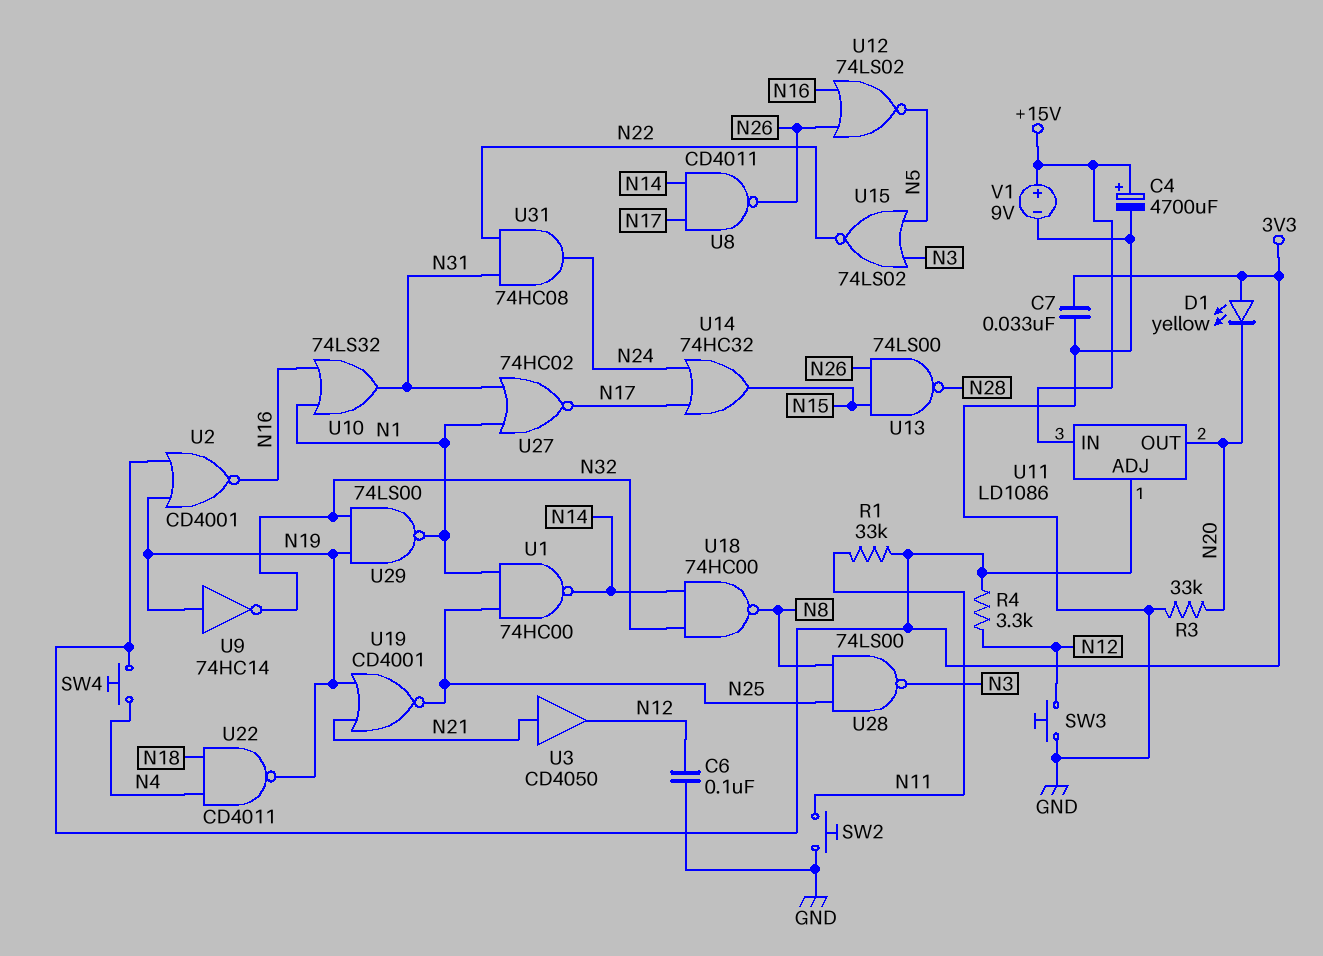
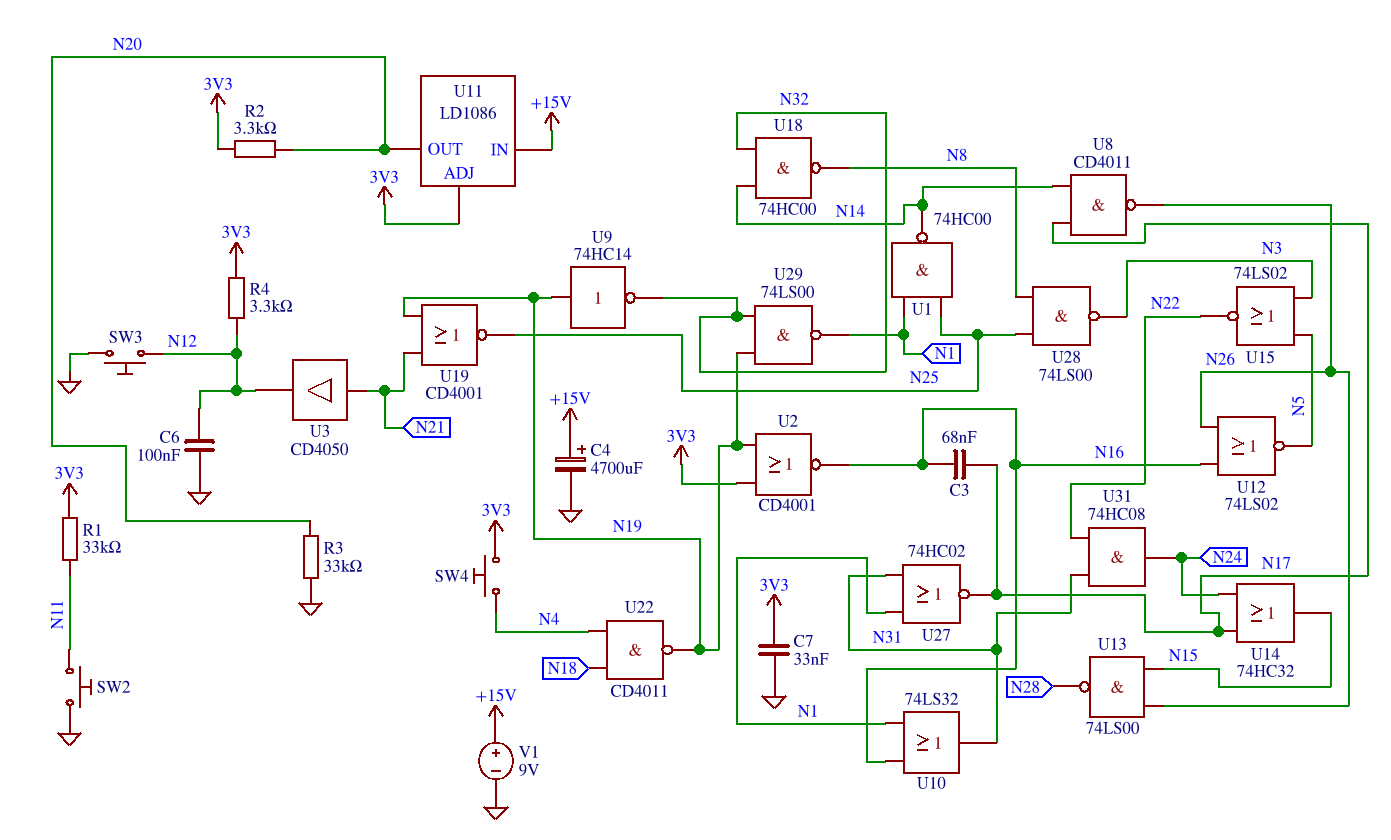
C3: none -> 68nF (N16, N17)
D1: LED yellow (A 3V3, K N20) -> none
R2: none -> 3.3k (3V3, N20)

